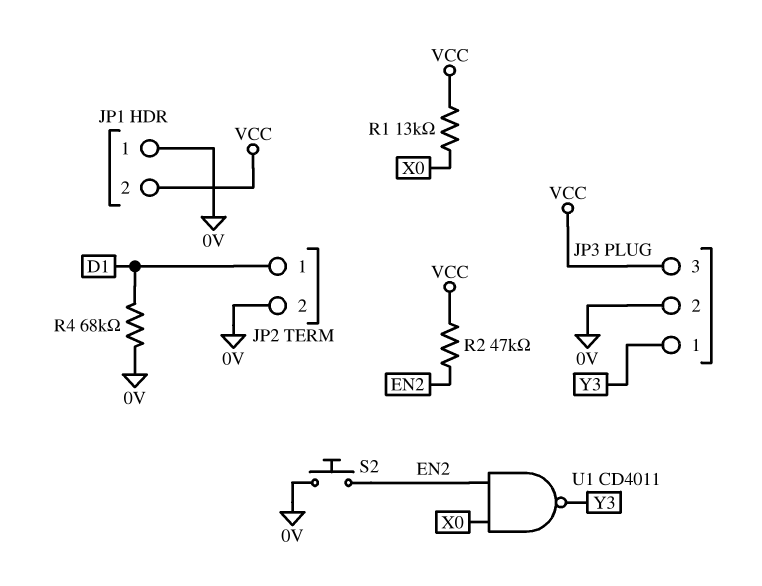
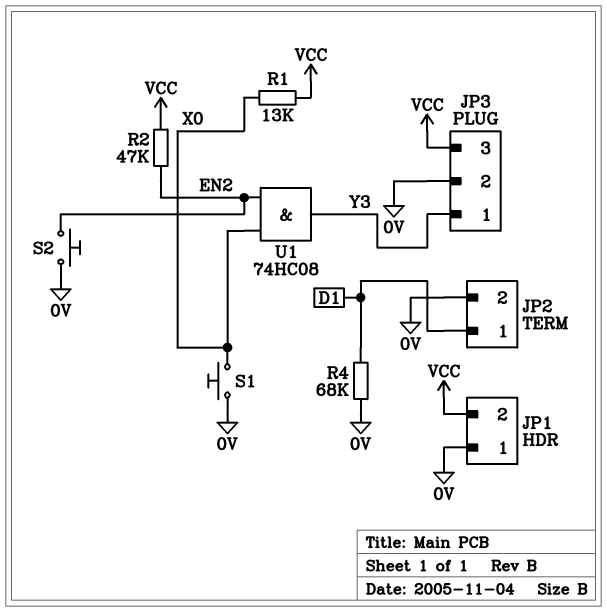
S1: none -> button (0V, X0)
U1: NAND CD4011 (in EN2, in X0, out Y3) -> AND 74HC08 (in EN2, in X0, out Y3)

